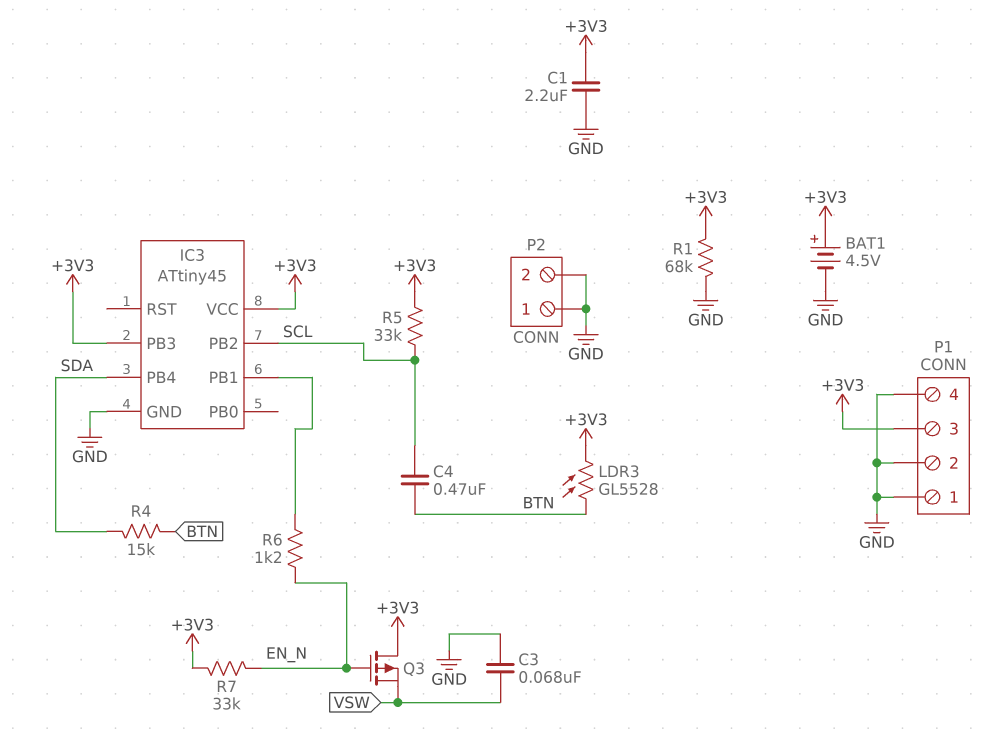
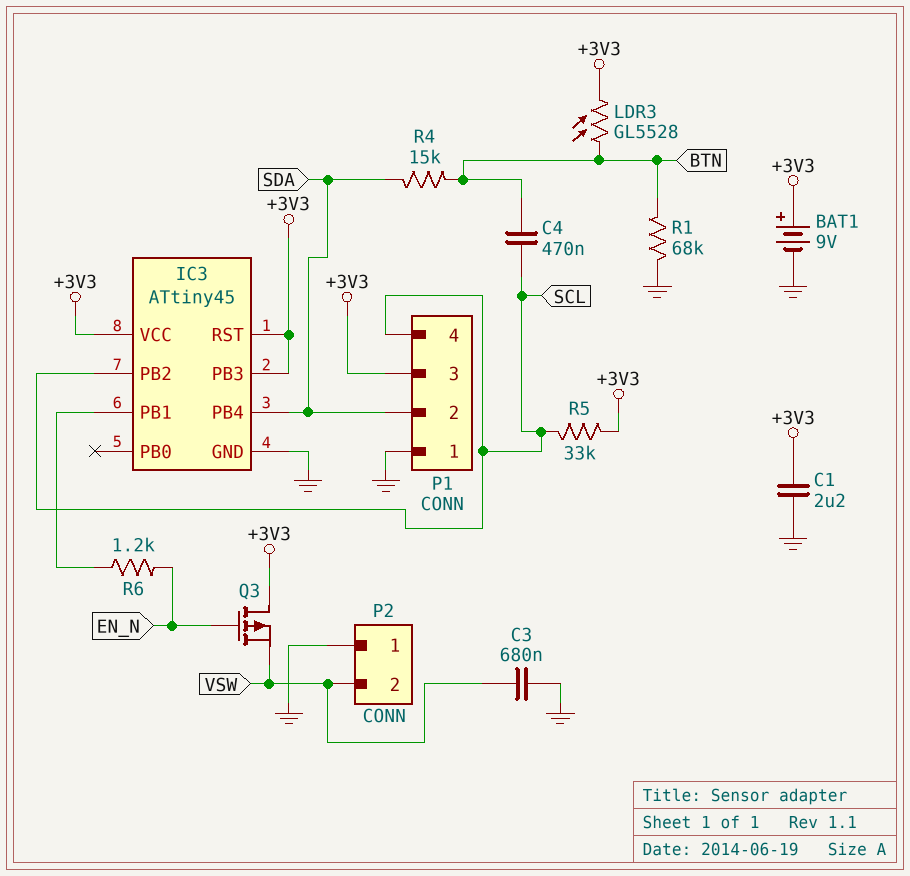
BAT1: 4.5V (plus +3V3, minus GND) -> 9V (plus +3V3, minus GND)
C3: 68nF (GND, VSW) -> 680nF (GND, VSW)
IC3 pin RST: none -> +3V3
P1 pin 2: GND -> SDA
P1 pin 4: GND -> SCL
P2 pin 2: GND -> VSW
R1: 68k (+3V3, GND) -> 68k (BTN, GND)
R7: 33k (+3V3, EN_N) -> none

